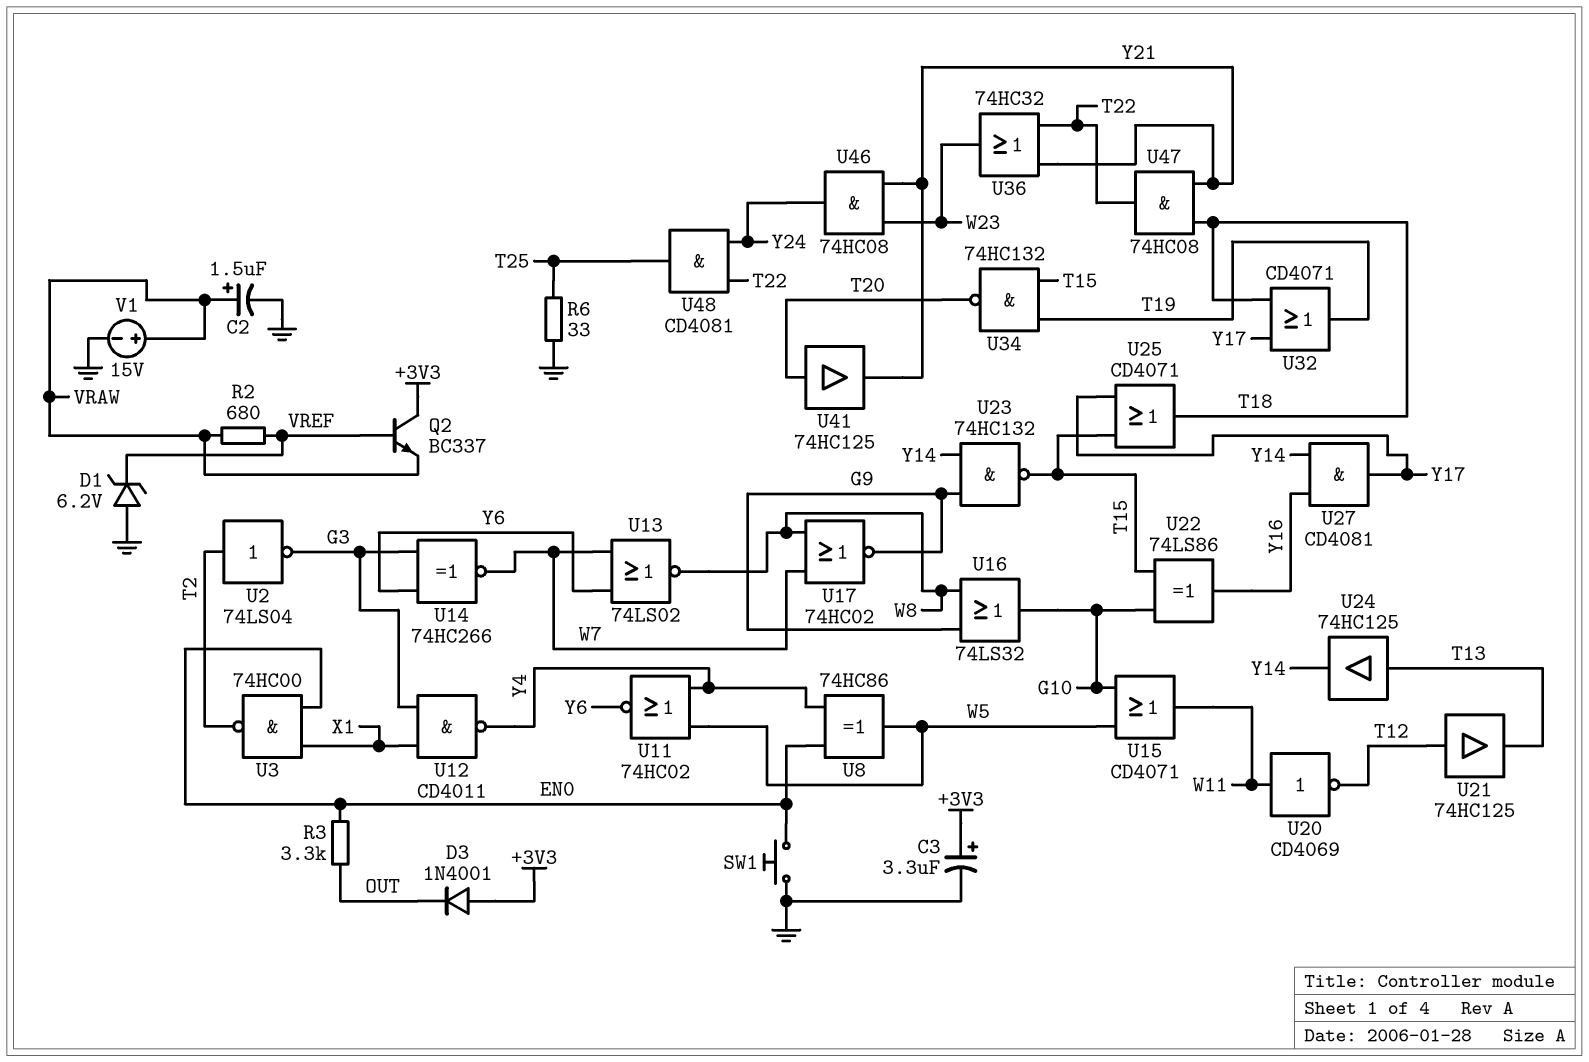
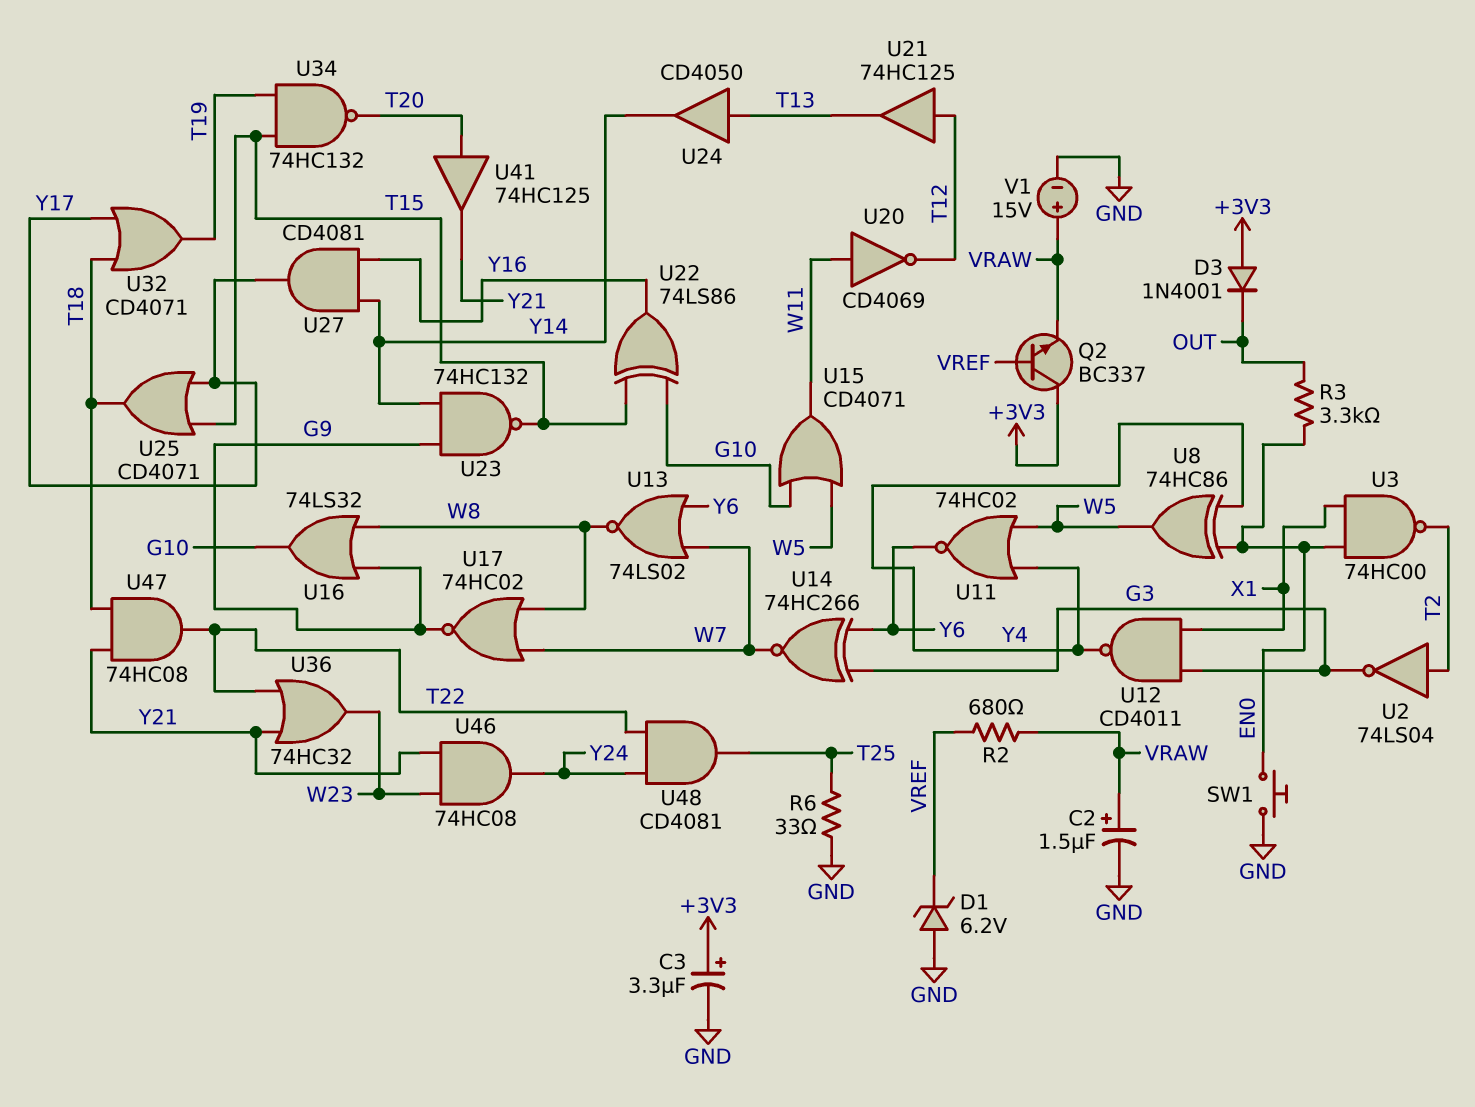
U24: buffer 74HC125 (in T13, out Y14) -> buffer CD4050 (in T13, out Y14)

